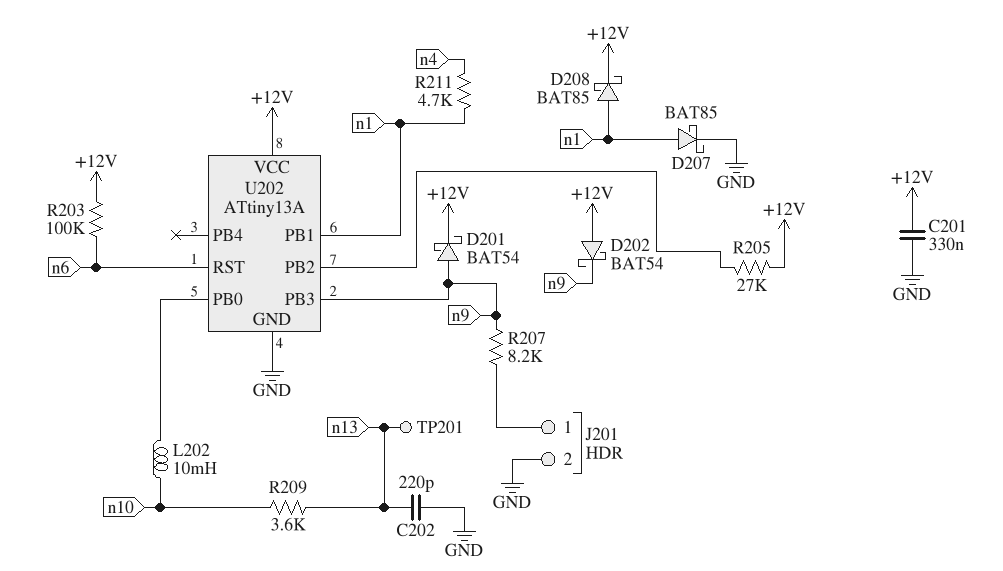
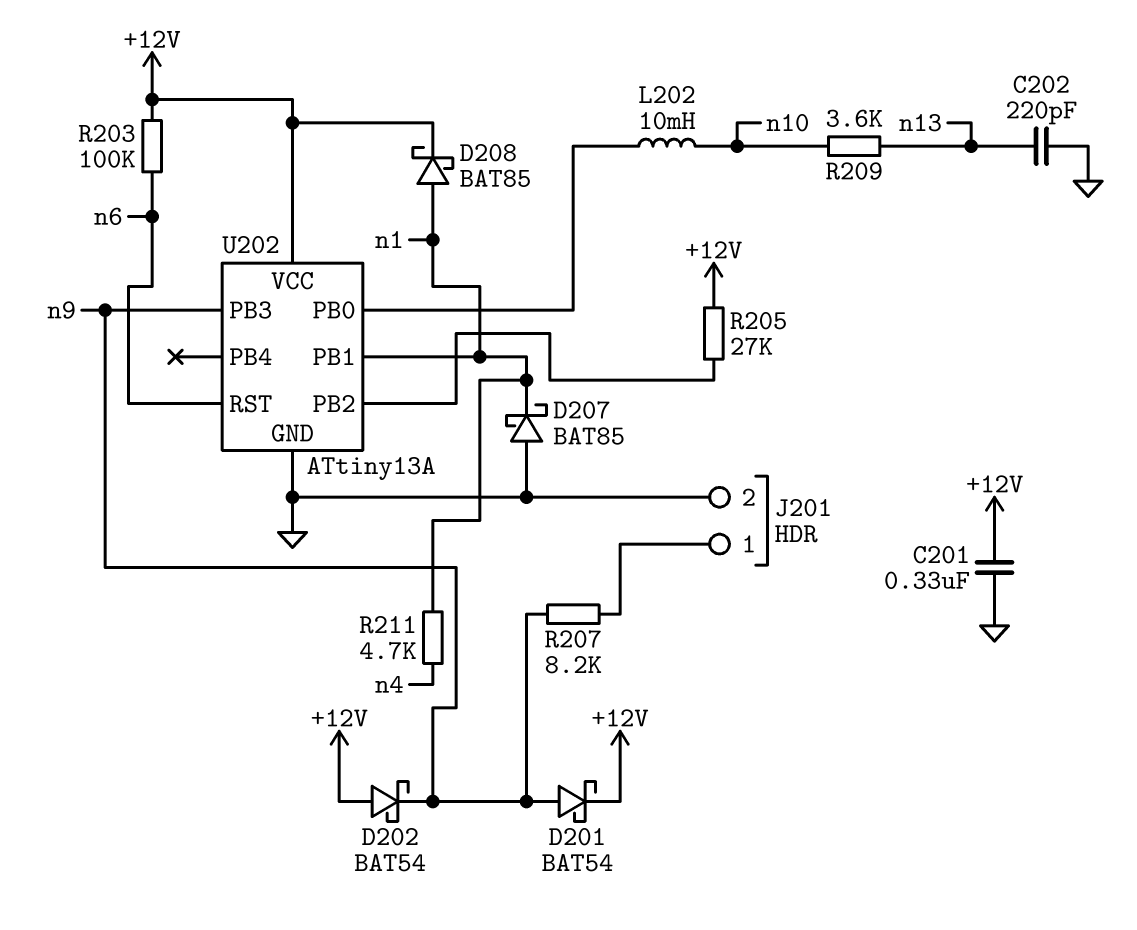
D207: schottky BAT85 (A n1, K GND) -> schottky BAT85 (A GND, K n1)
TP201: test point (n13) -> none

